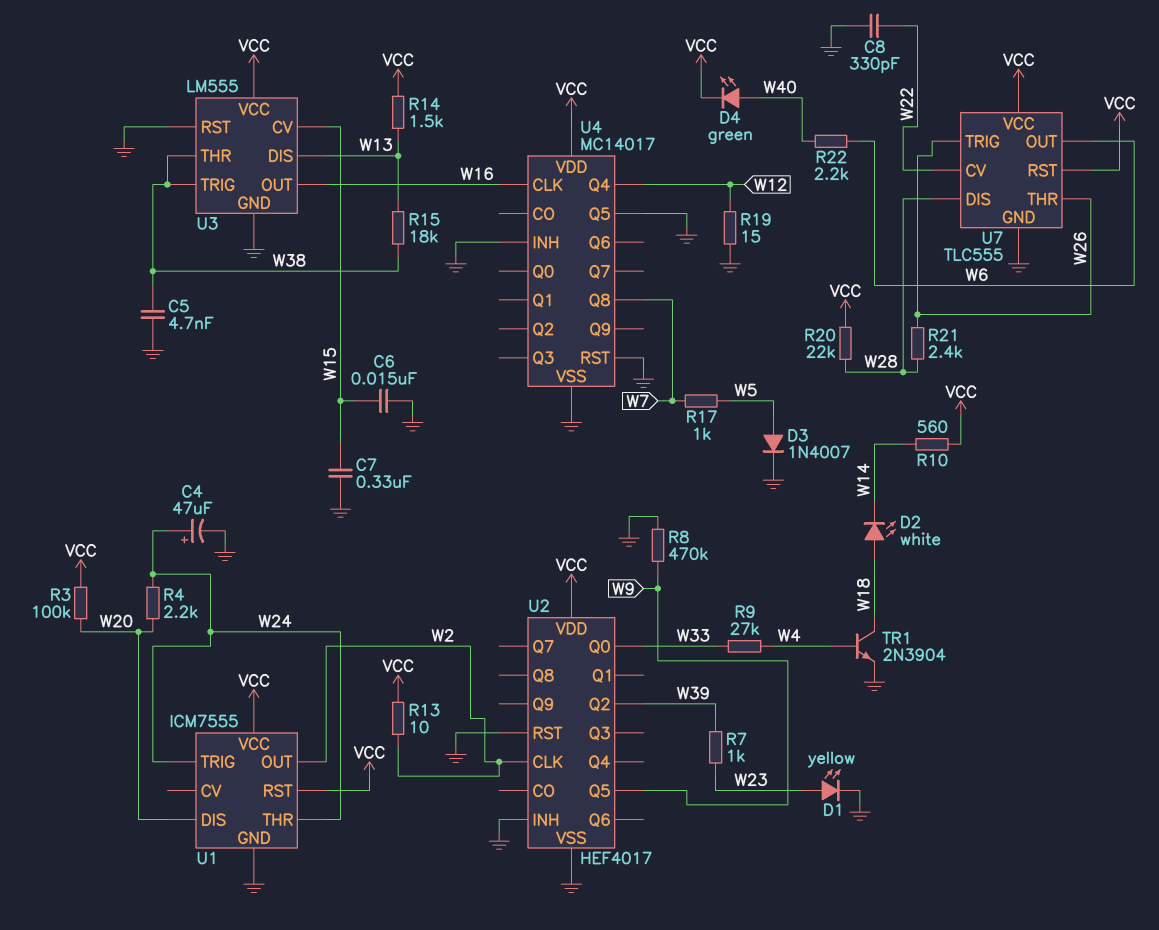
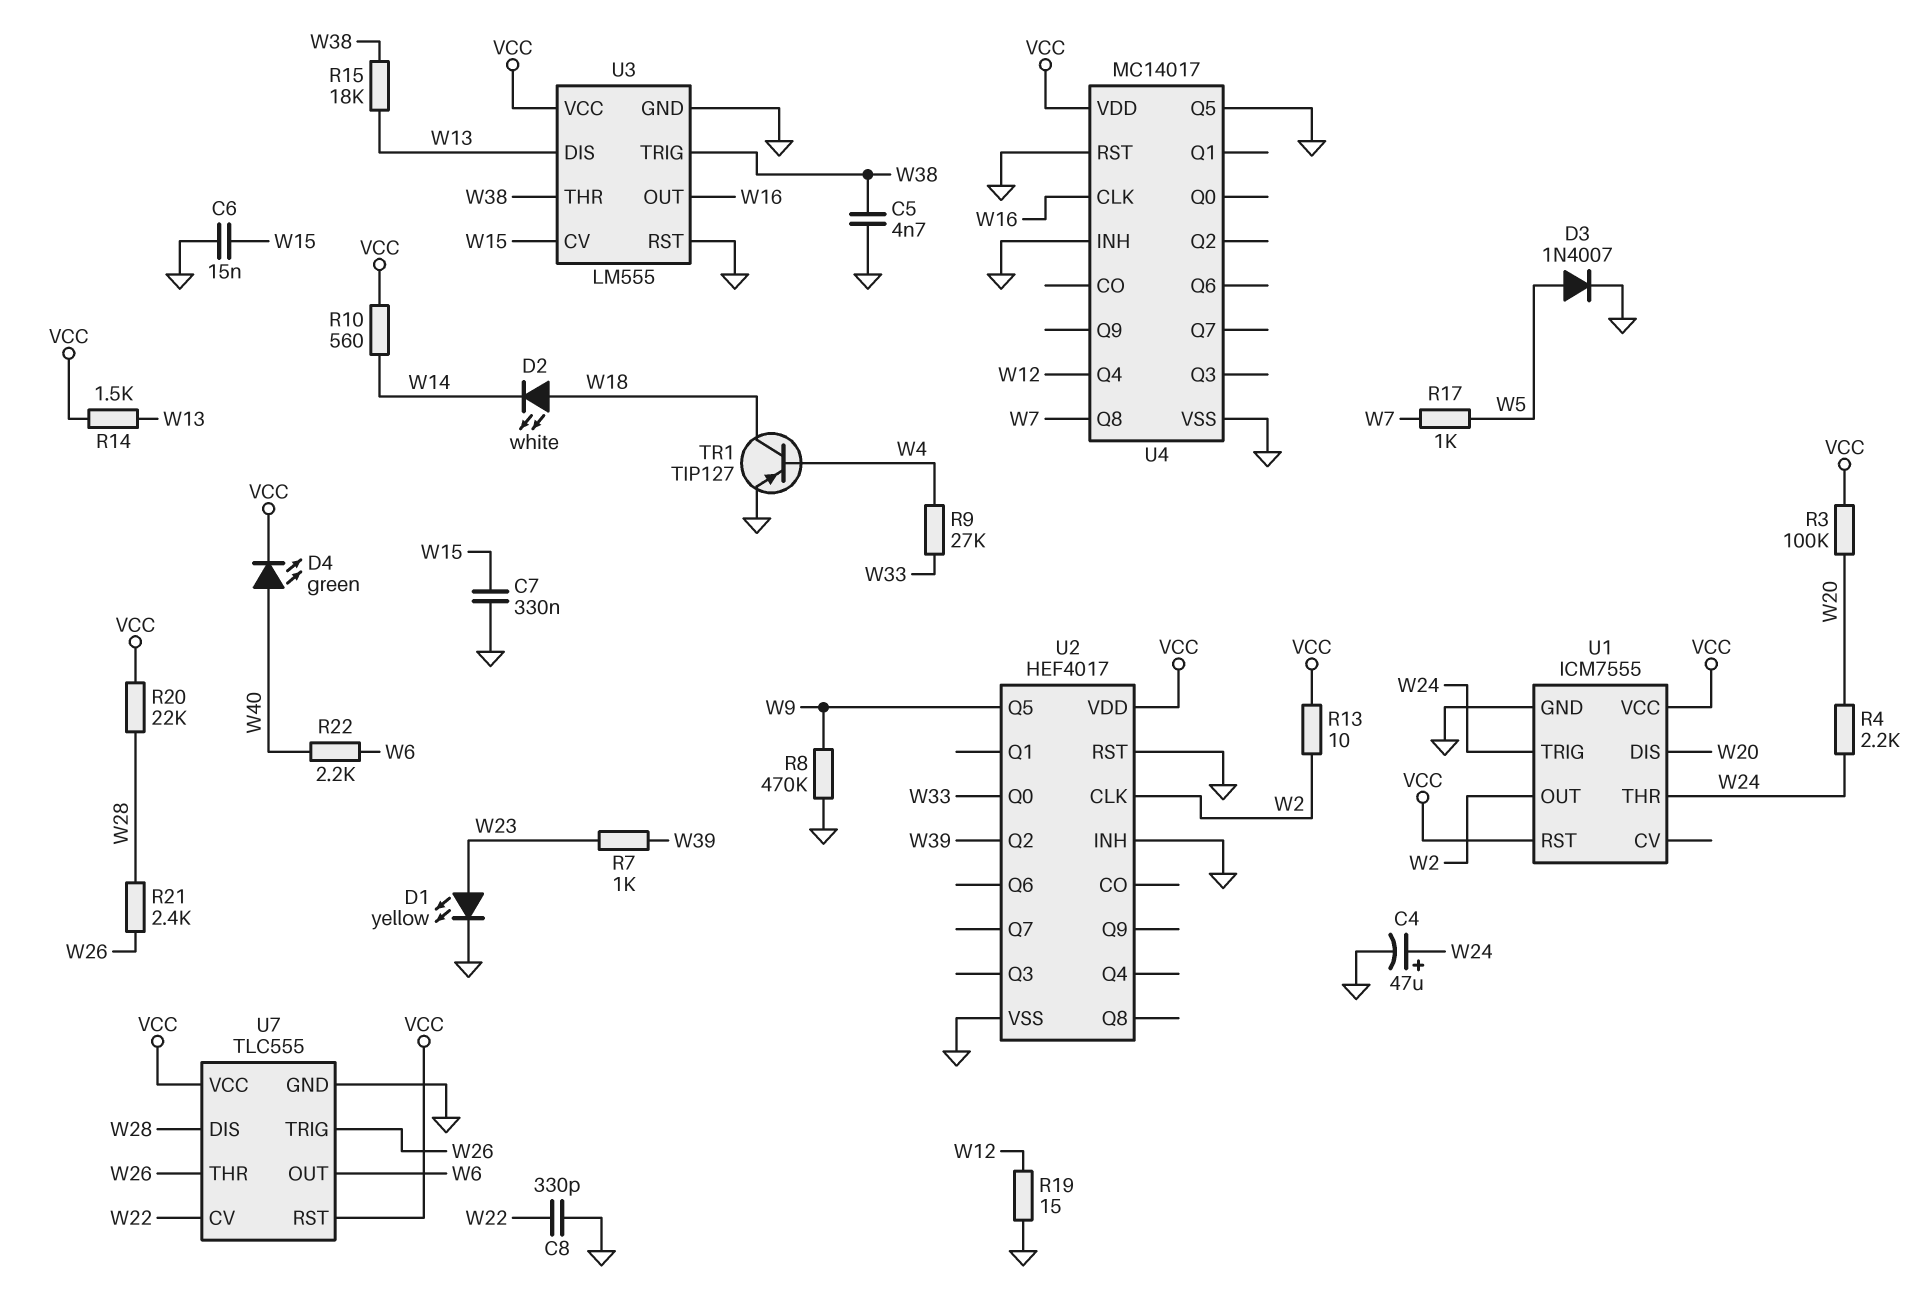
TR1: NPN 2N3904 (B W4, C W18, E GND) -> PNP TIP127 (B W4, C W18, E GND)

